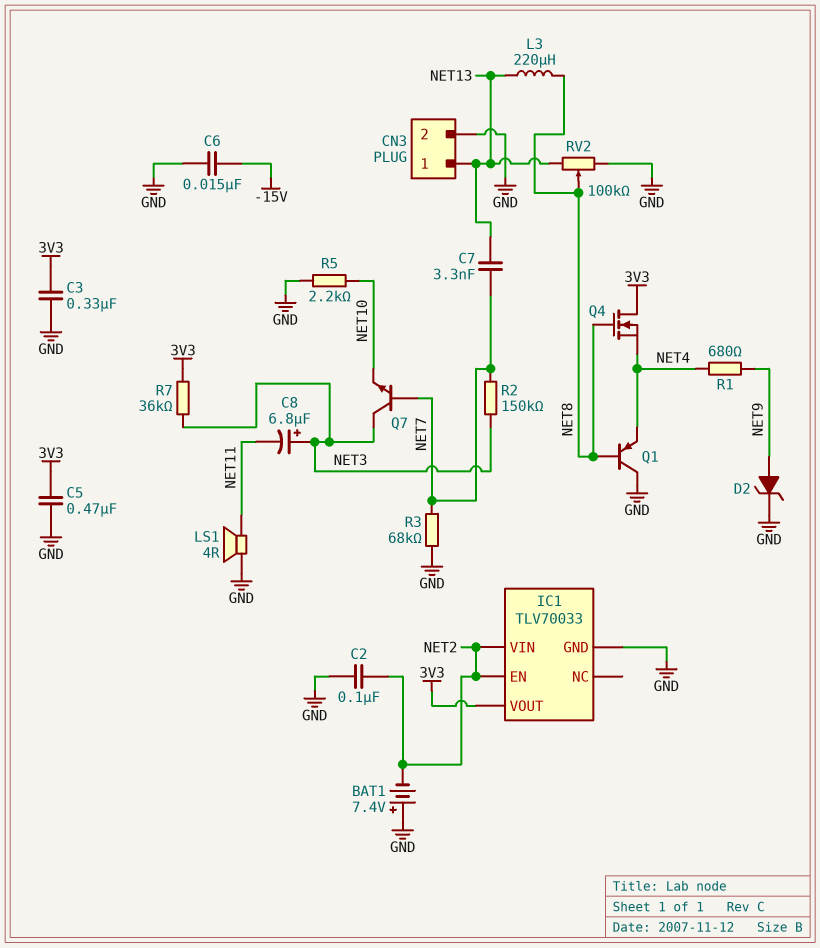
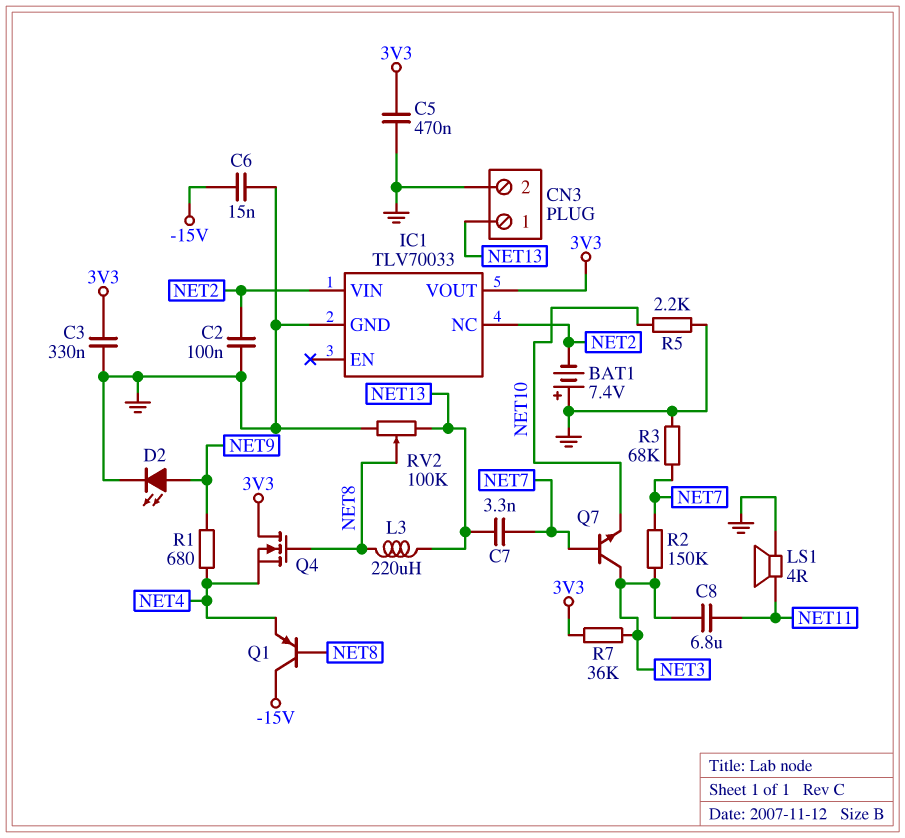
C8: 6.8uF (plus NET3, minus NET11) -> 6.8uF (NET3, NET11)
D2: zener (A NET9, K GND) -> LED (A NET9, K GND)
IC1 pin EN: NET2 -> none
IC1 pin NC: none -> NET2
Q1: PNP (B NET8, C GND, E NET4) -> PNP (B NET8, C -15V, E NET4)

